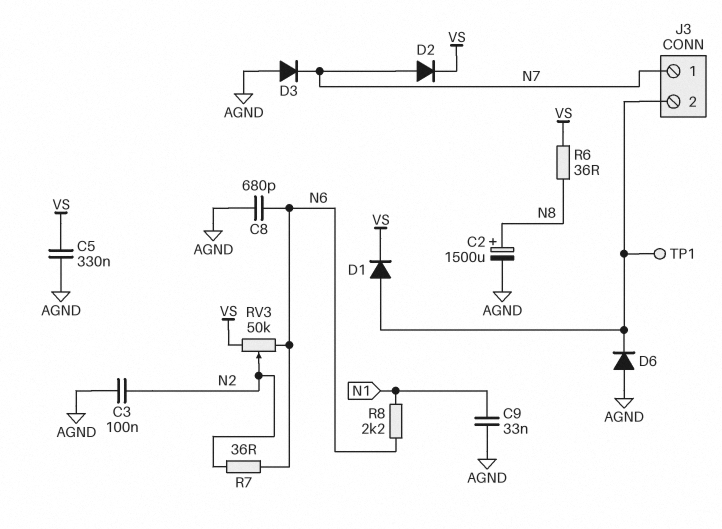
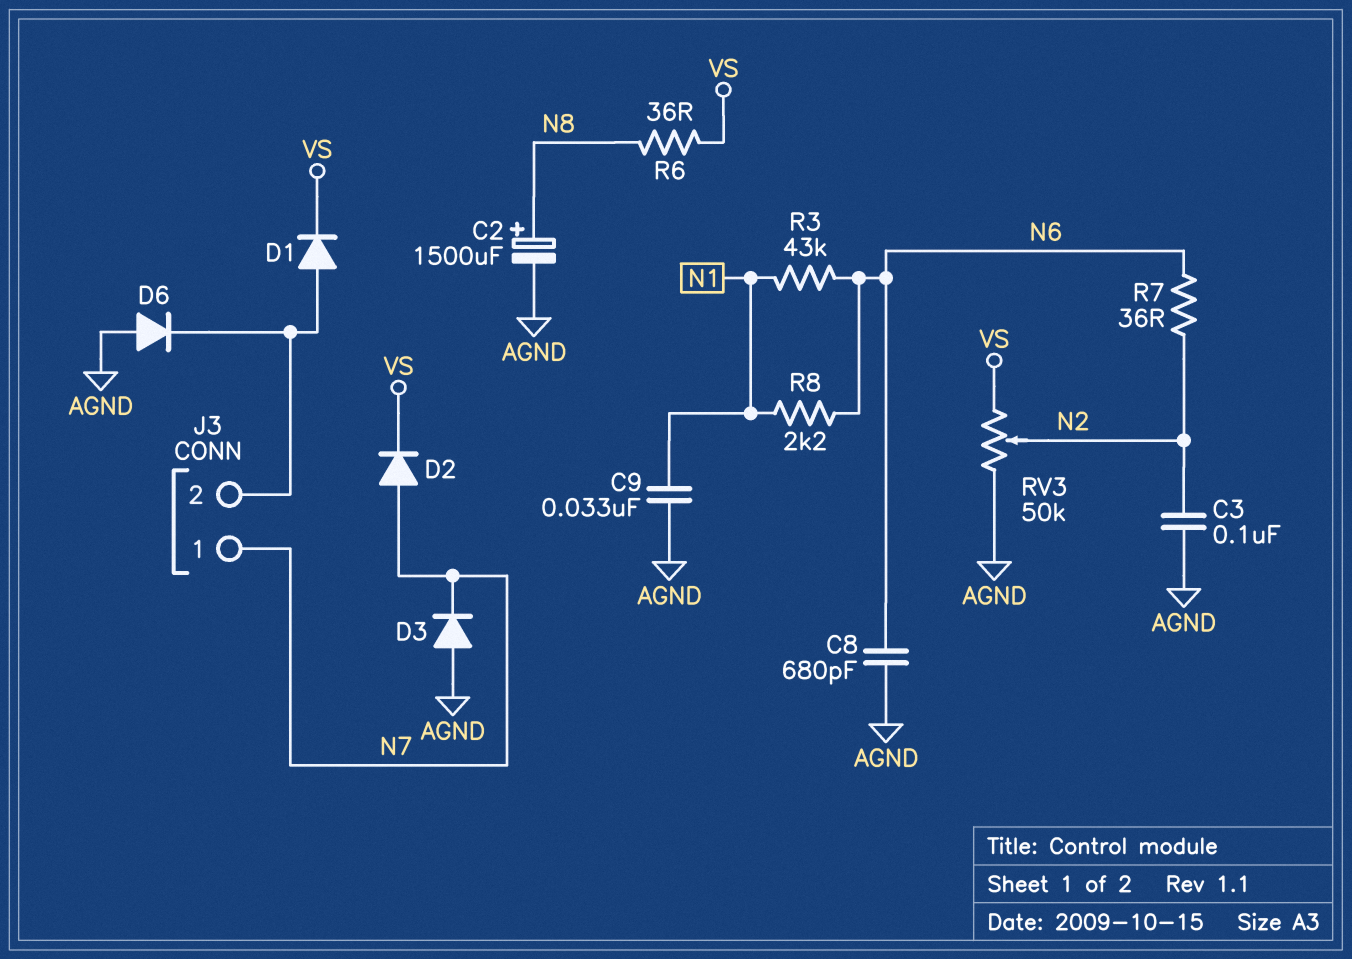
C5: 330nF (AGND, VS) -> none
R3: none -> 43k (N1, N6)
RV3: 50k (N6, VS, wiper N2) -> 50k (AGND, VS, wiper N2)
TP1: test point (J3/2) -> none

